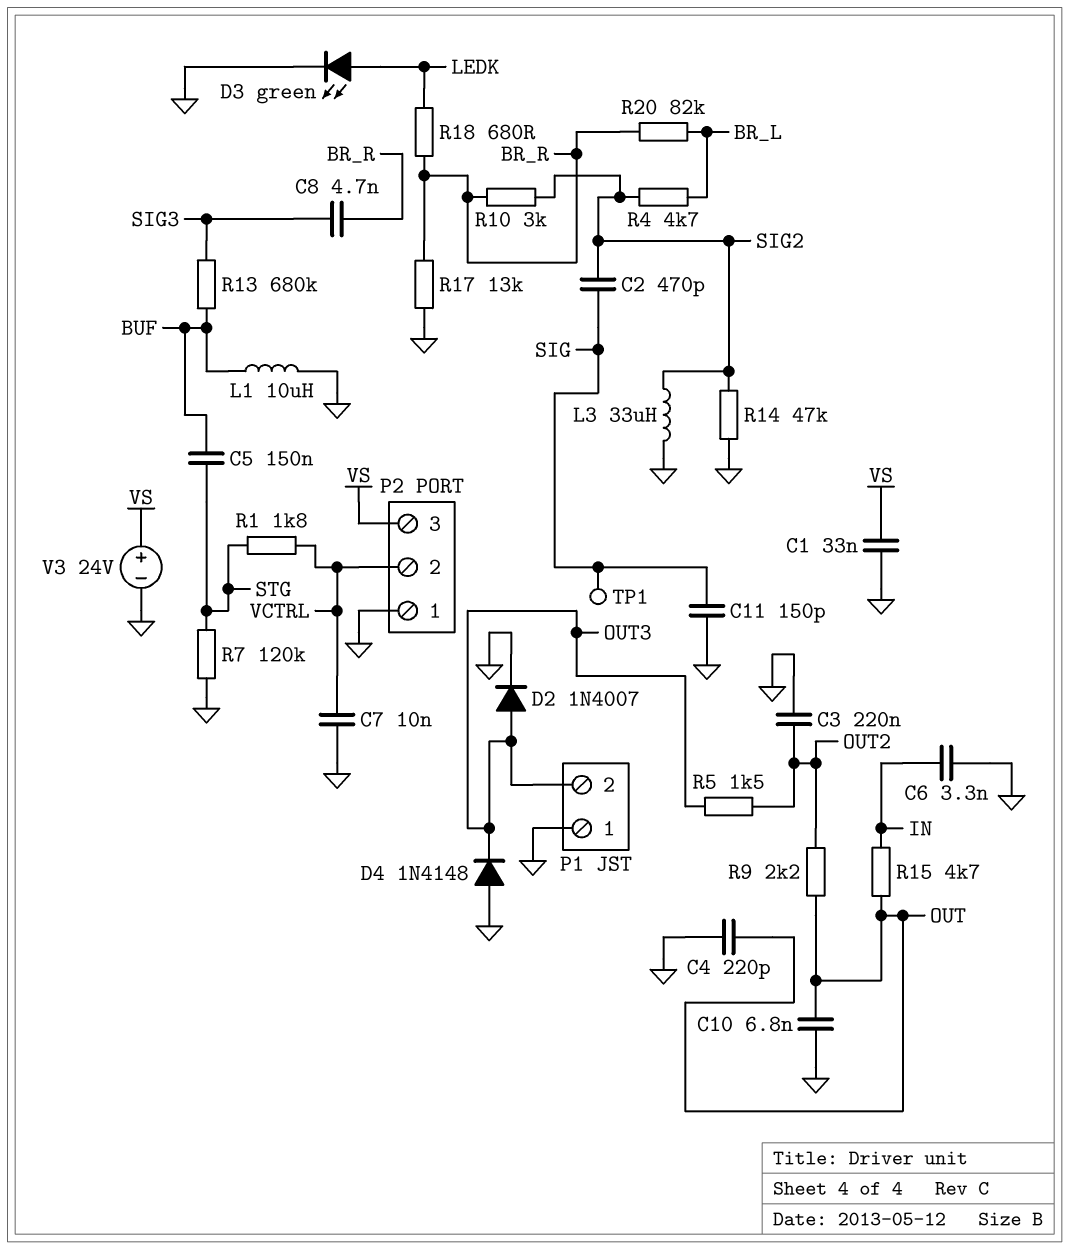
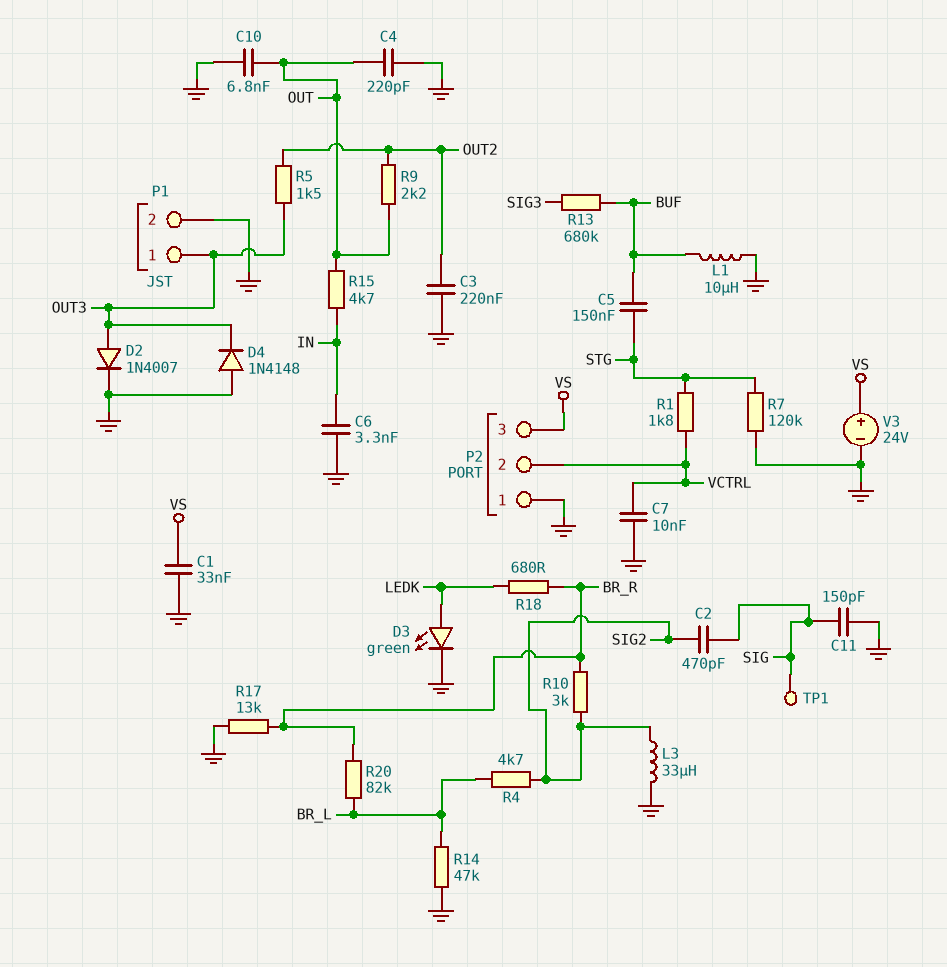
C8: 4.7nF (BR_R, SIG3) -> none
P1 pin 1: GND -> OUT3
P1 pin 2: OUT3 -> GND
R14: 47k (GND, SIG2) -> 47k (BR_L, GND)

